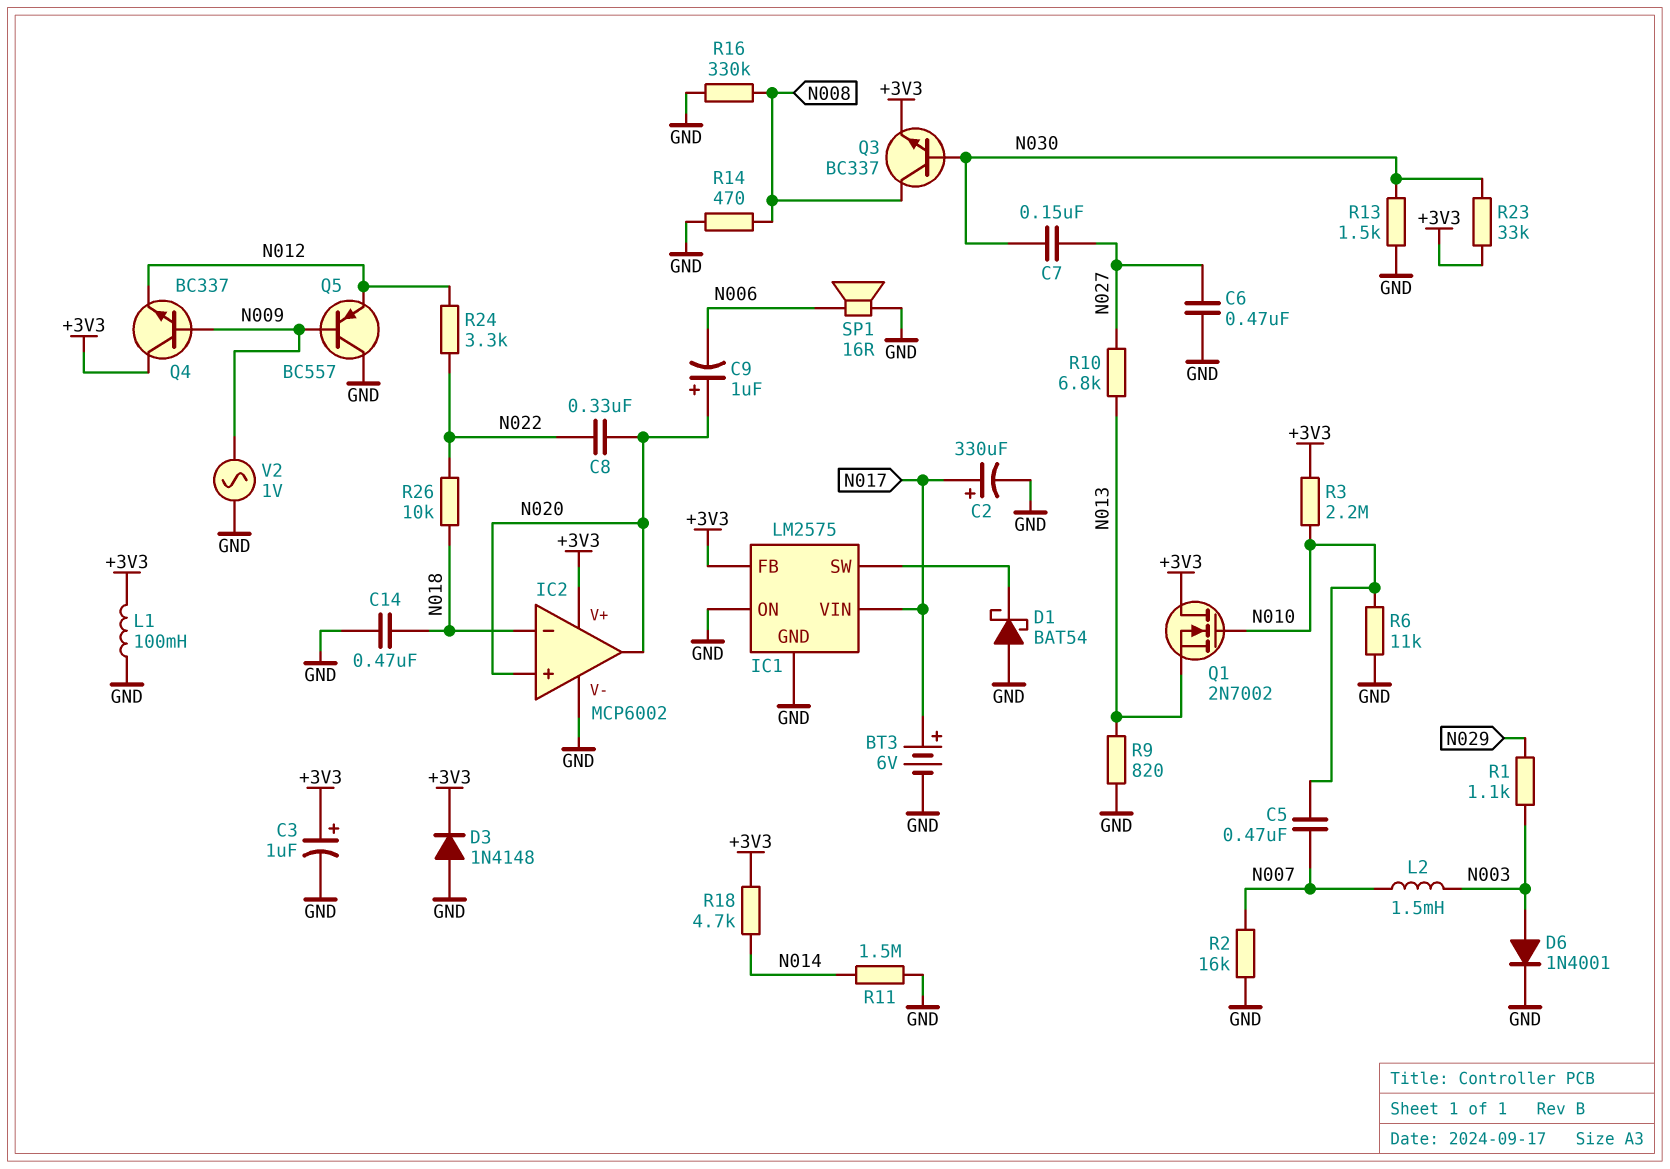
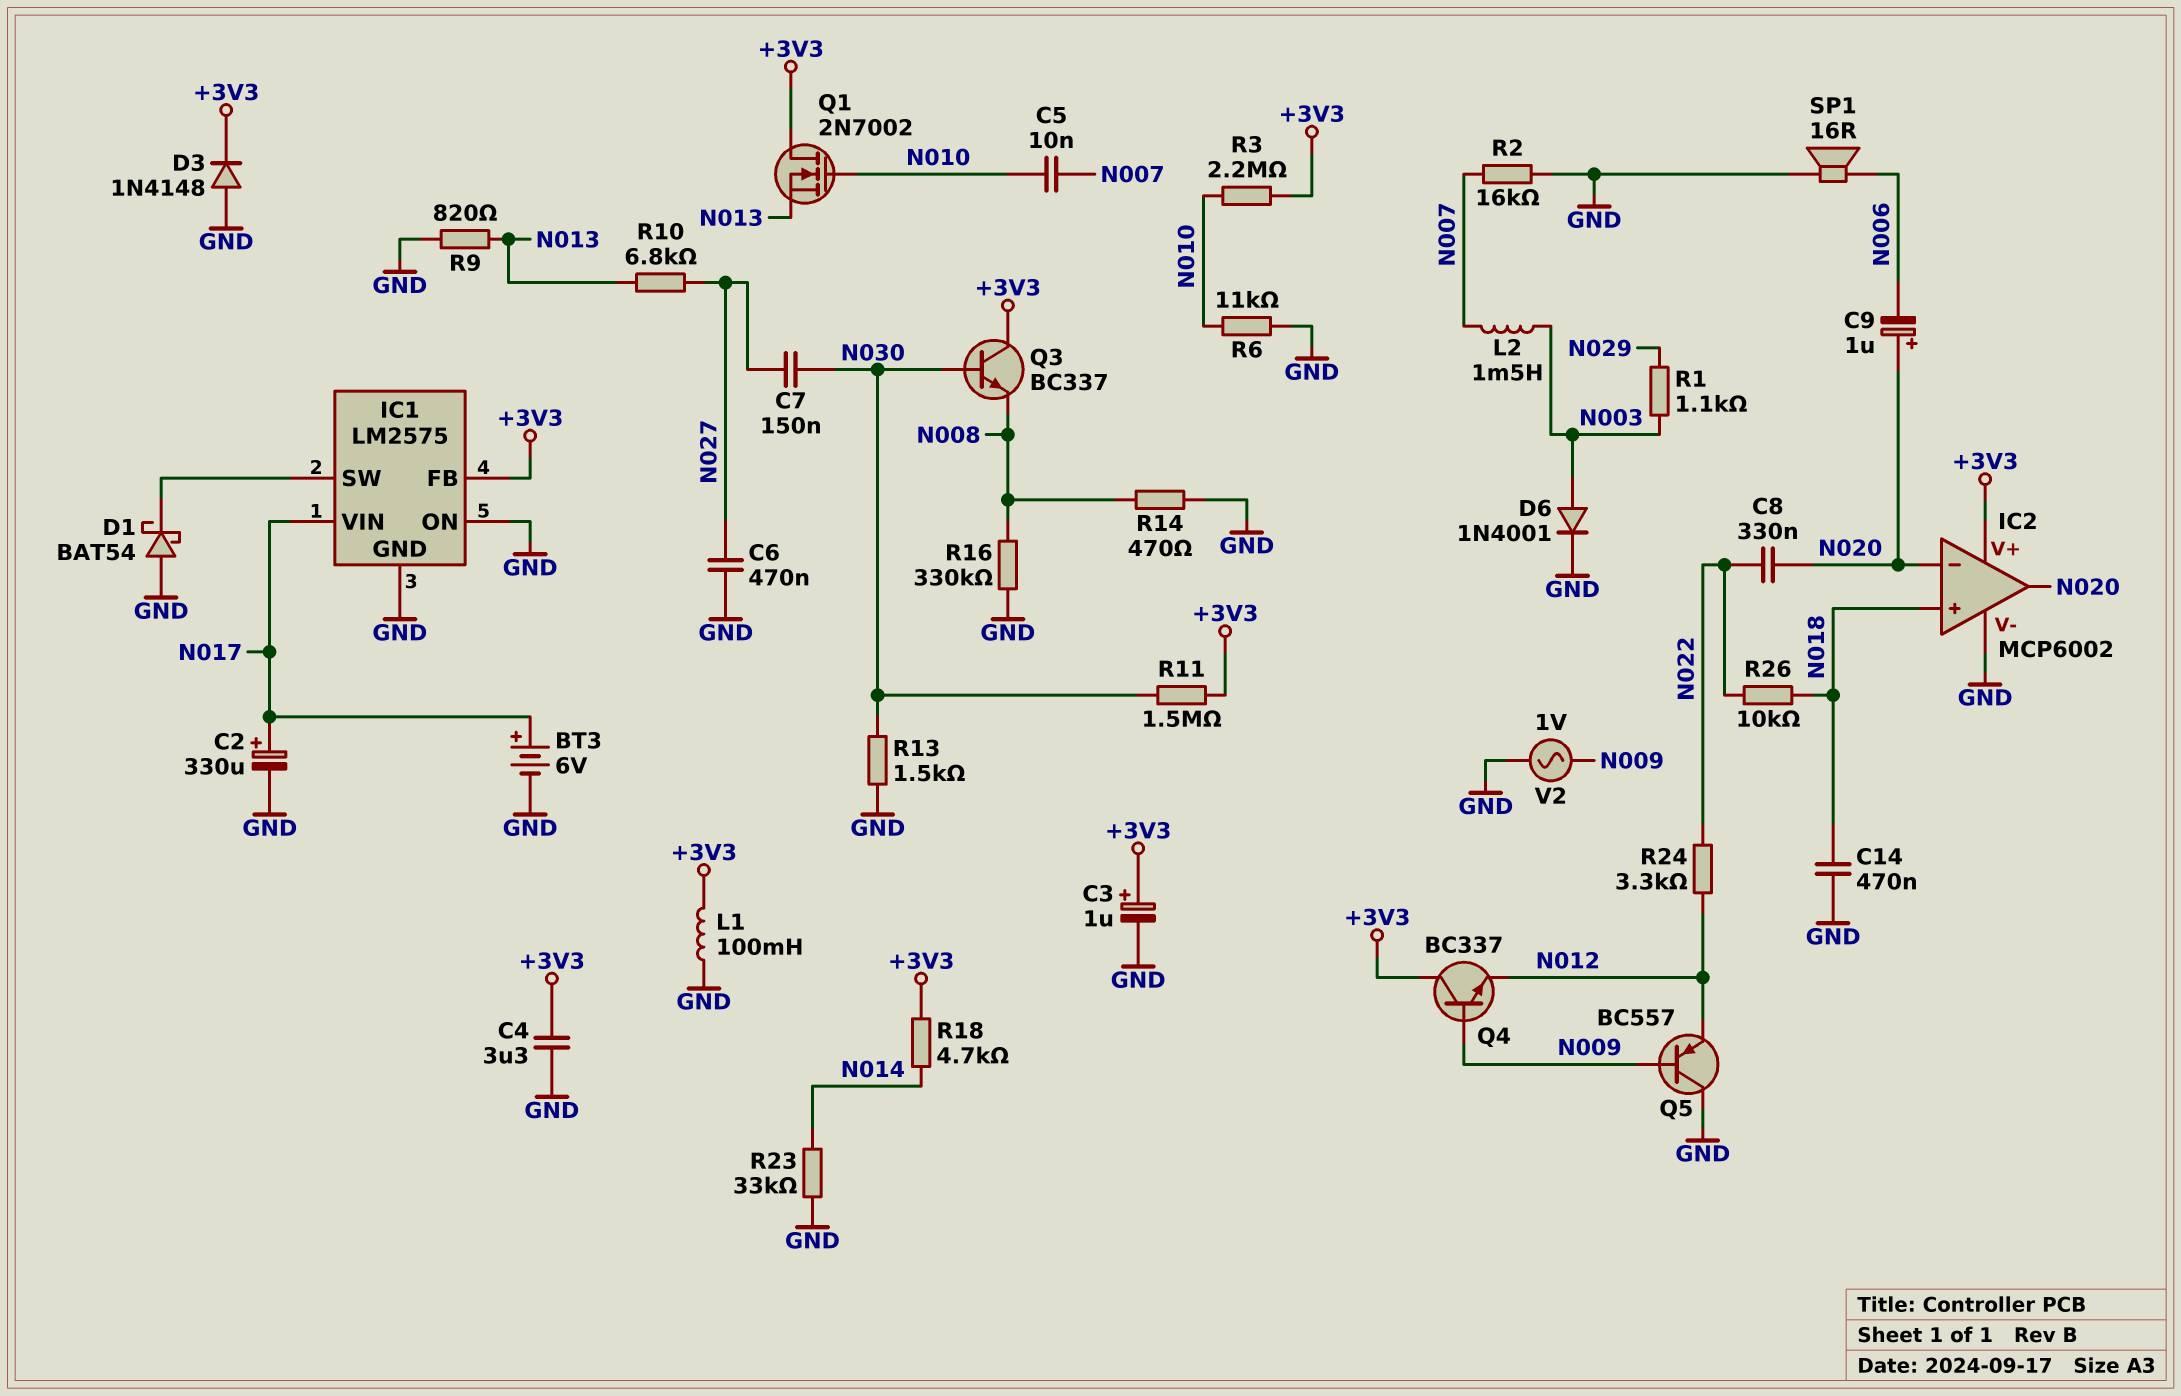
C4: none -> 3.3uF (+3V3, GND)
C5: 470nF (N007, N010) -> 10nF (N007, N010)
IC2 pin in+: N020 -> N018
IC2 pin in-: N018 -> N020
Q3: NPN BC337 (B N030, C N008, E +3V3) -> NPN BC337 (B N030, C +3V3, E N008)
R11: 1.5M (GND, N014) -> 1.5M (+3V3, N030)
R23: 33k (+3V3, N030) -> 33k (GND, N014)

